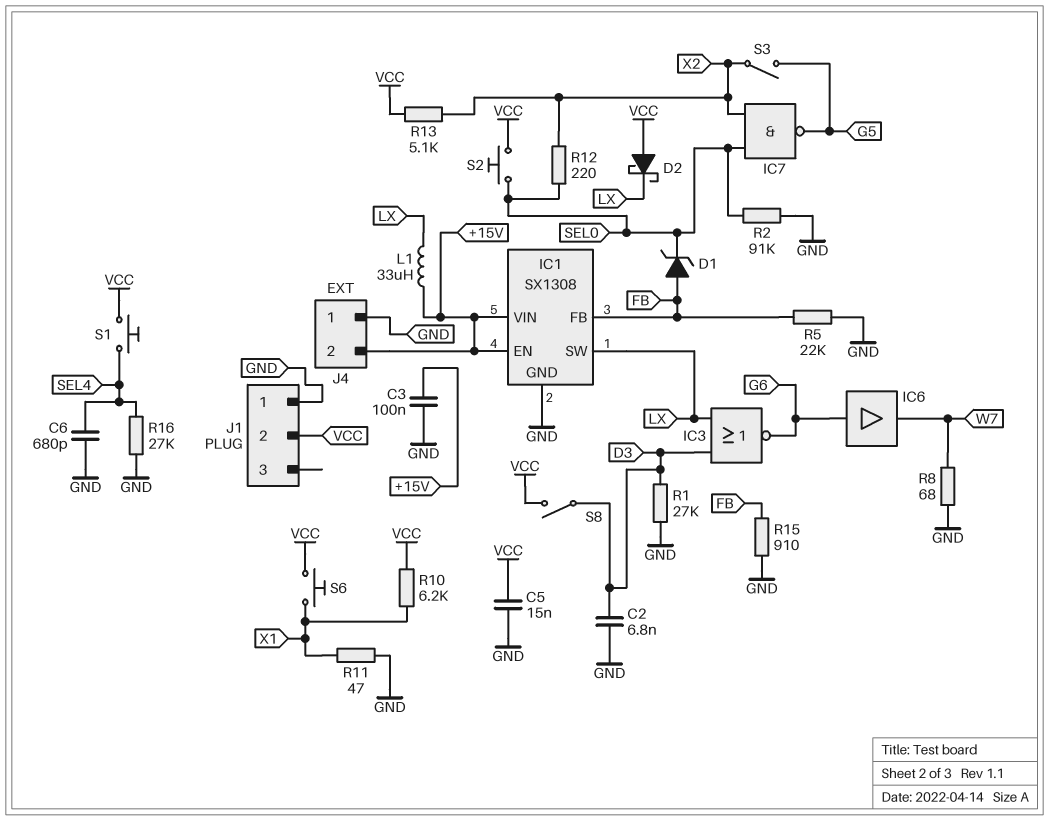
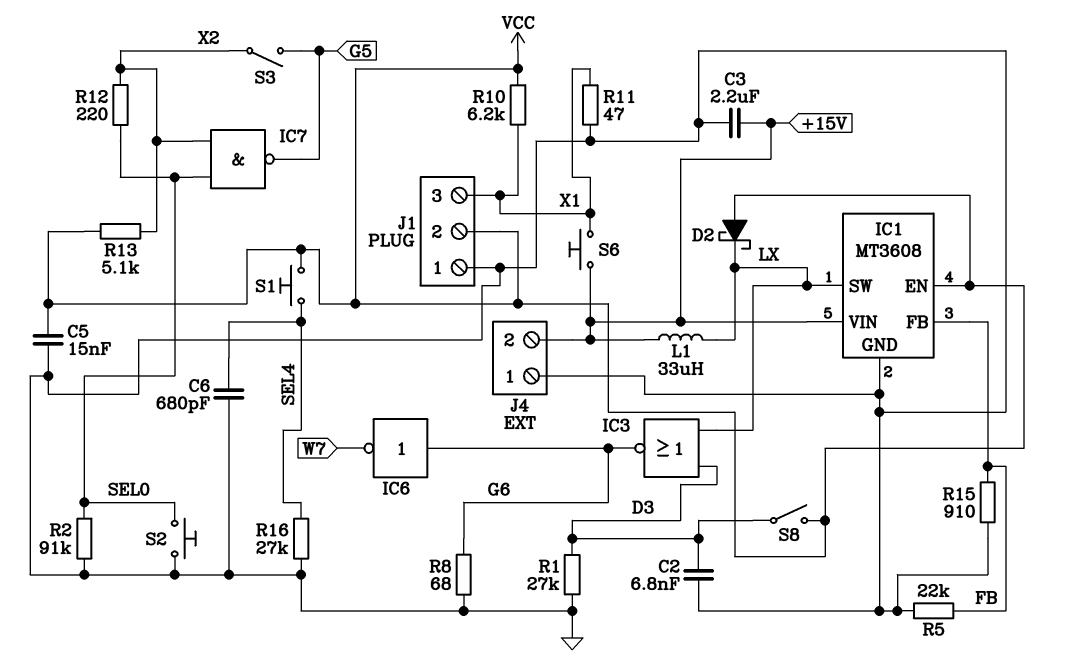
C3: 100nF (+15V, GND) -> 2.2uF (+15V, GND)
D1: zener (A FB, K SEL0) -> none
IC1: SX1308 -> MT3608
IC1 pin EN: +15V -> VCC
IC6: buffer (in G6, out W7) -> NOT (in G6, out W7)
J1 pin 3: none -> X1
R8: 68 (GND, W7) -> 68 (G6, GND)
S2: button (SEL0, VCC) -> button (GND, SEL0)
S6: button (VCC, X1) -> button (+15V, X1)

